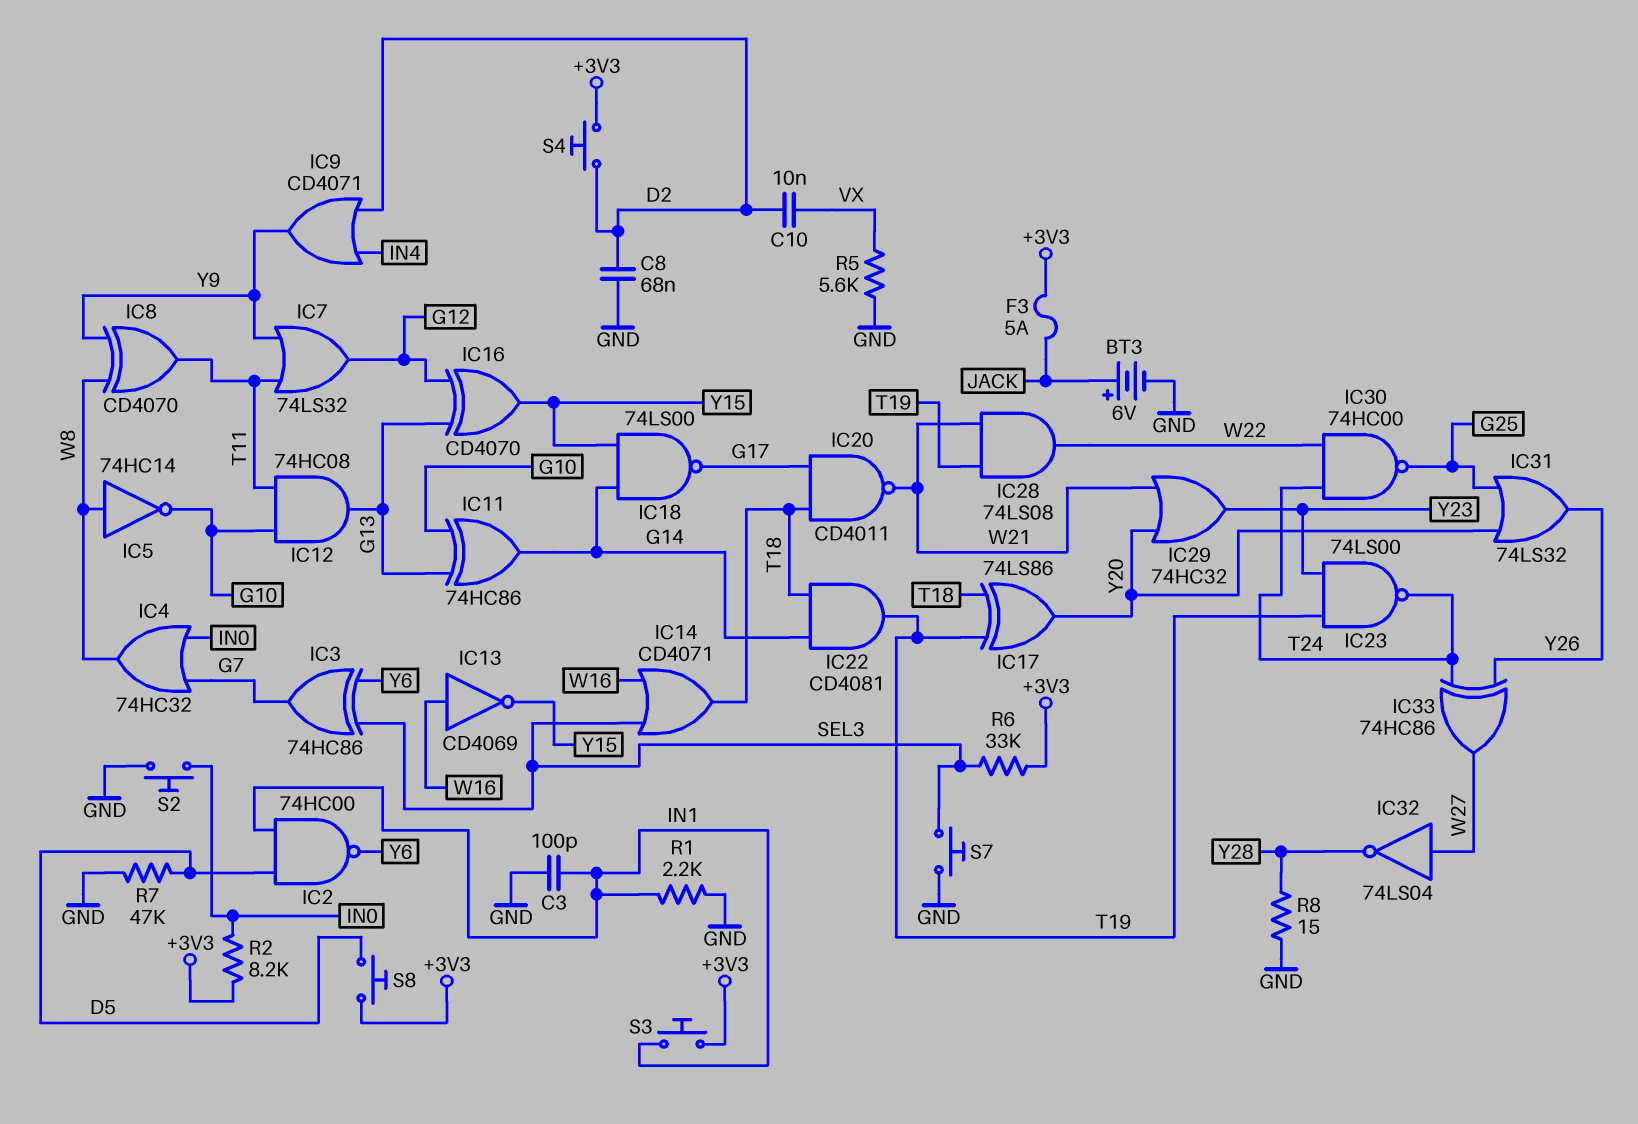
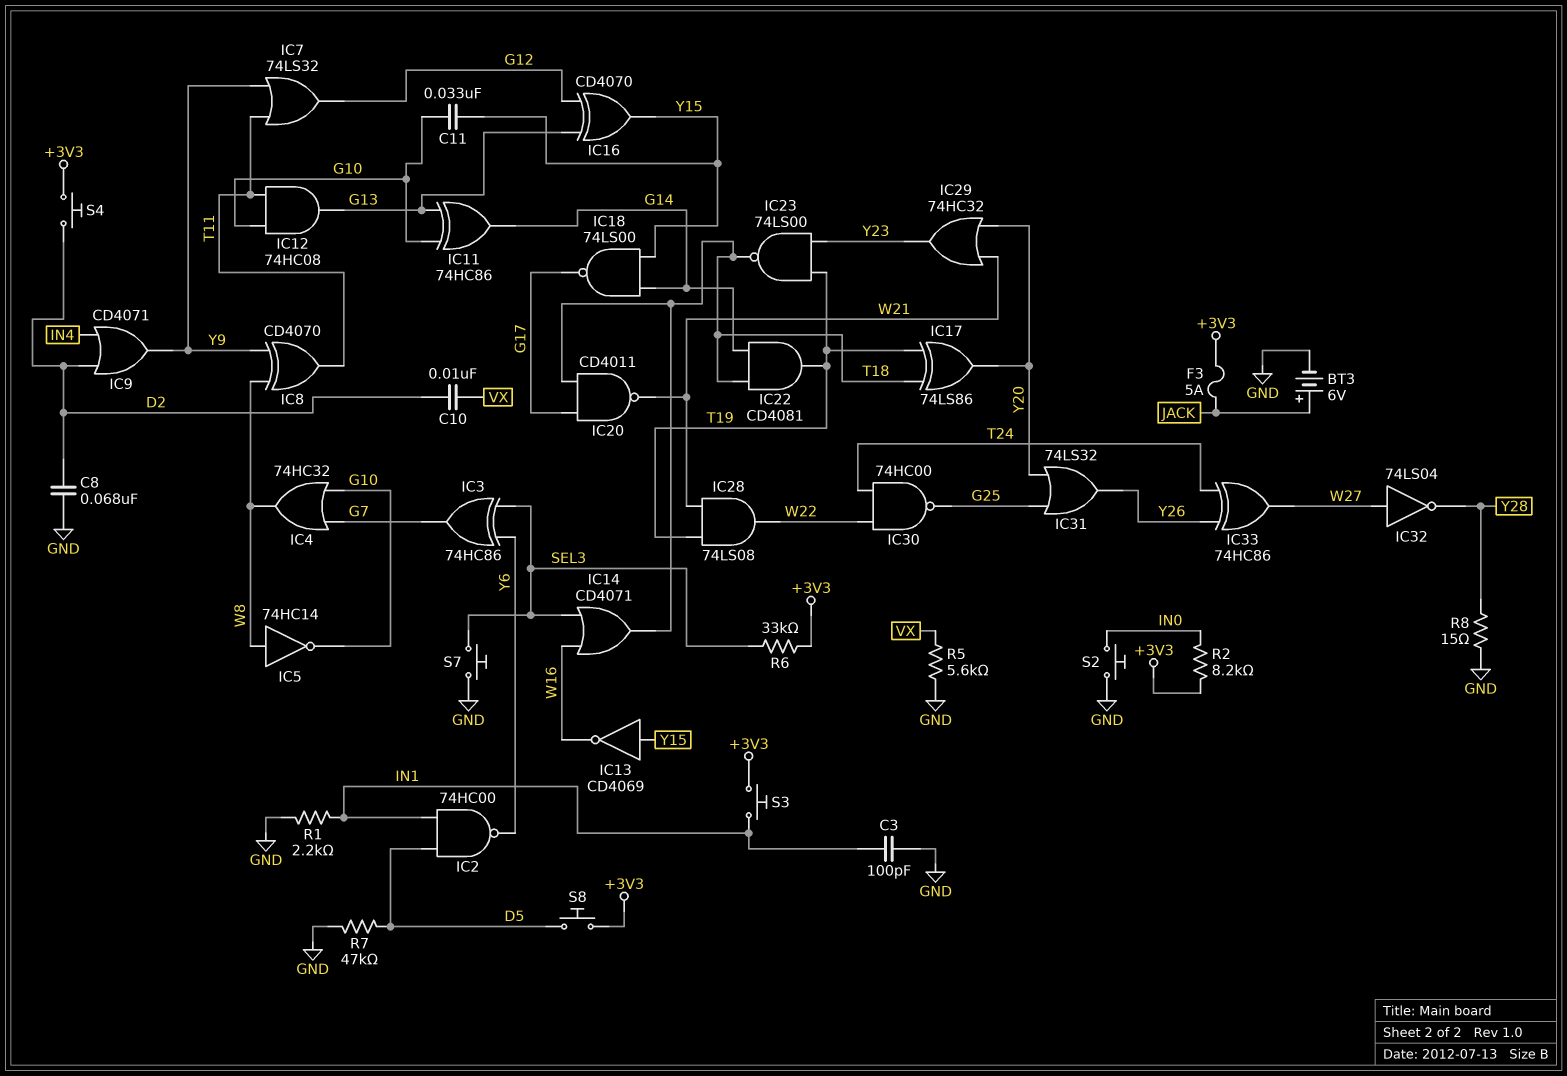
C11: none -> 33nF (G10, Y15)
IC4: OR 74HC32 (in G7, in IN0, out W8) -> OR 74HC32 (in G7, in G10, out W8)
IC13: NOT CD4069 (in W16, out Y15) -> NOT CD4069 (in Y15, out W16)
IC23: NAND 74LS00 (in T19, in Y23, out T24) -> NAND 74LS00 (in T19, in Y23, out T18)

